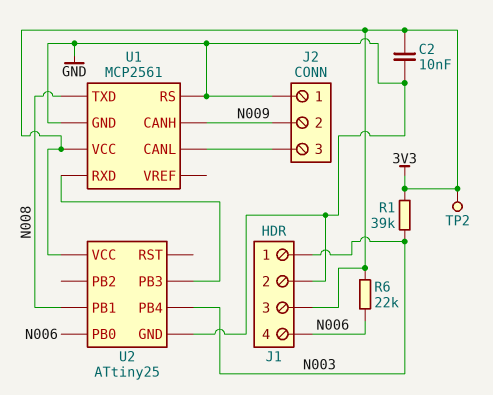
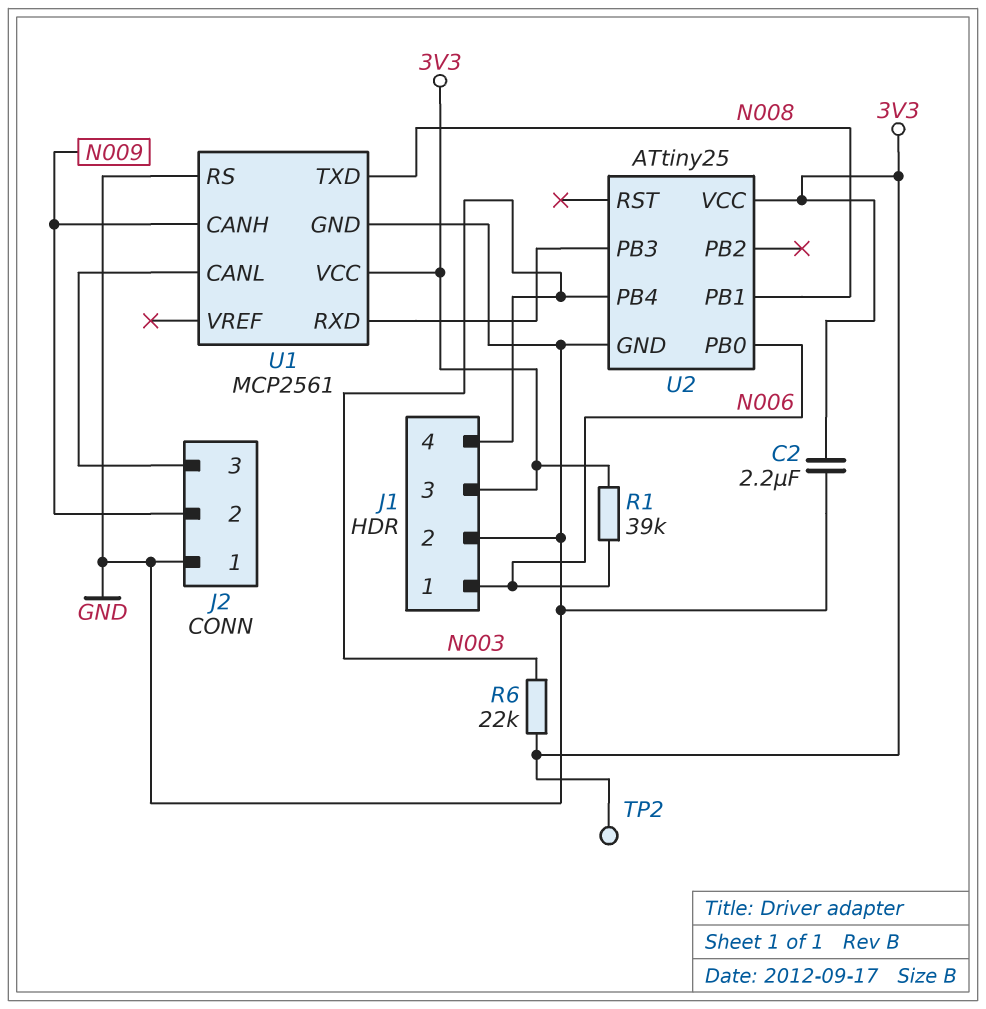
C2: 10nF (3V3, GND) -> 2.2uF (3V3, GND)
J1 pin 1: N003 -> N006
J1 pin 4: N006 -> N003
R1: 39k (3V3, N003) -> 39k (3V3, N006)
R6: 22k (3V3, N006) -> 22k (3V3, N003)

